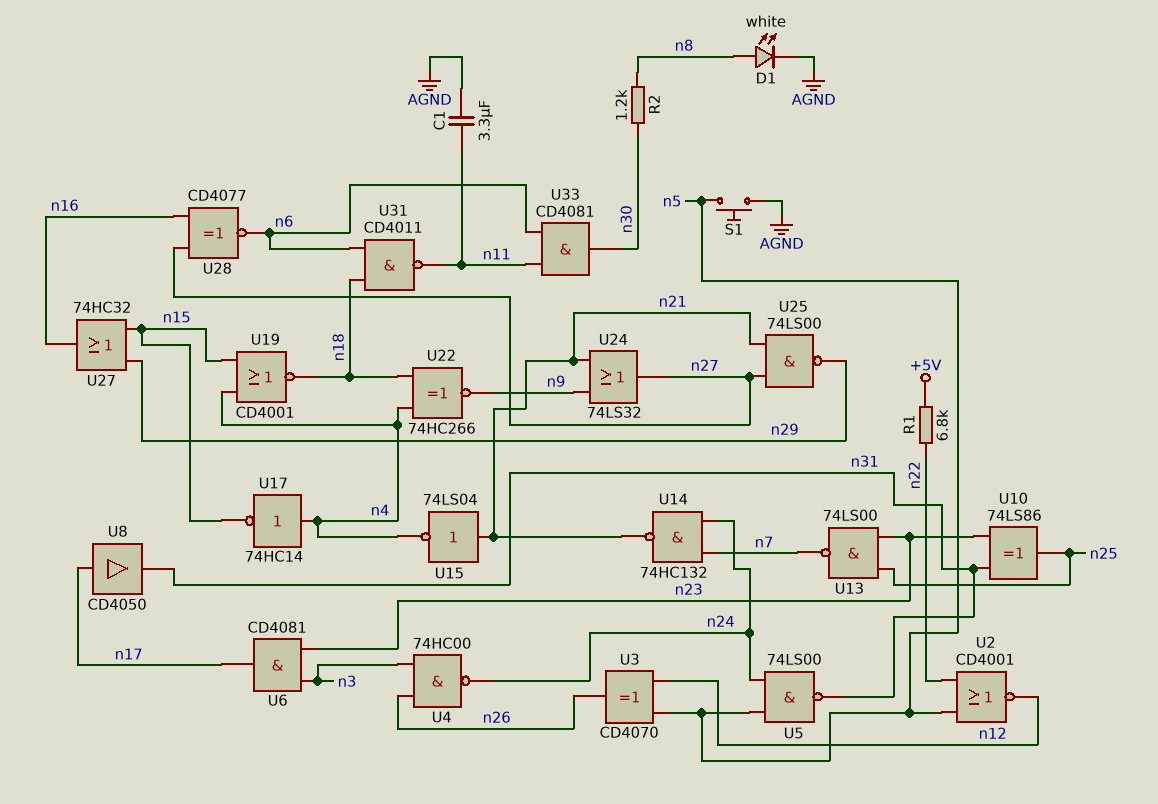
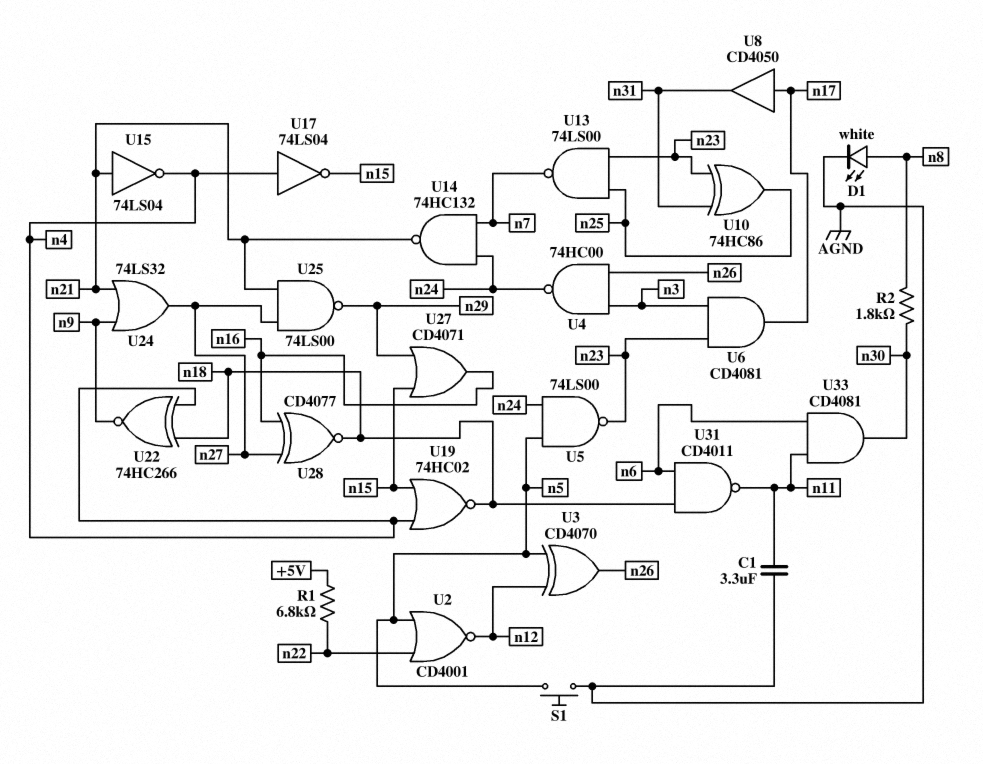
R2: 1.2k (n8, n30) -> 1.8k (n8, n30)
U5: NAND 74LS00 (in n5, in n24, out n31) -> NAND 74LS00 (in n5, in n24, out n23)
U10: XOR 74LS86 (in n23, in n31, out n25) -> XOR 74HC86 (in n23, in n31, out n25)
U17: NOT 74HC14 (in n4, out n15) -> NOT 74LS04 (in n4, out n15)
U19: NOR CD4001 (in n4, in n15, out n18) -> NOR 74HC02 (in n4, in n15, out n18)
U27: OR 74HC32 (in n15, in n29, out n16) -> OR CD4071 (in n15, in n29, out n16)
U28: XNOR CD4077 (in n16, in n27, out n6) -> XNOR CD4077 (in n16, in n27, out n18)

